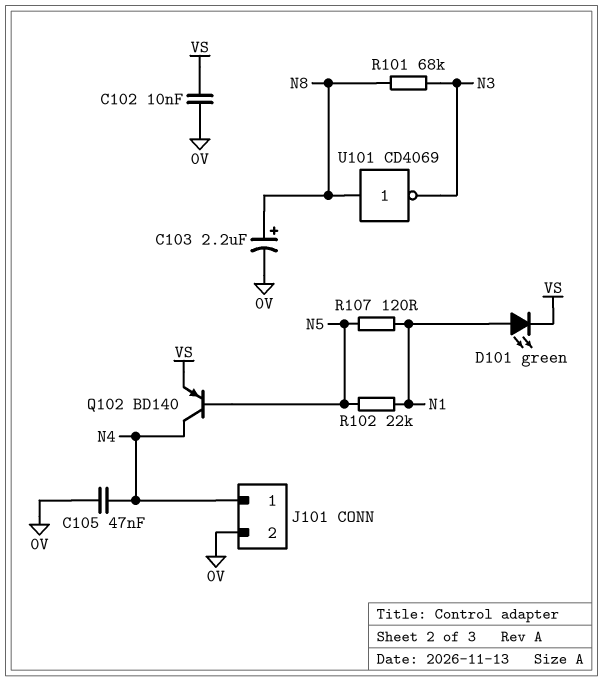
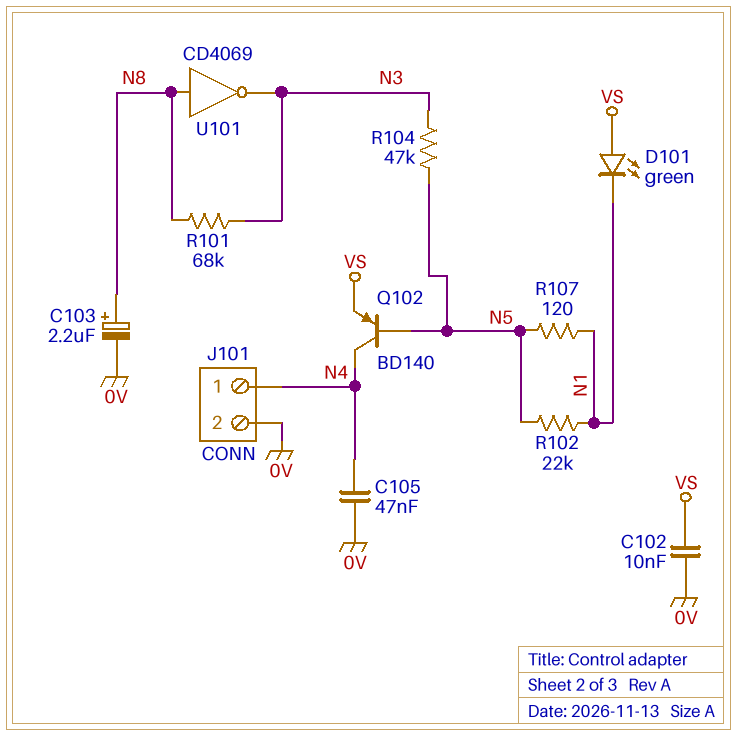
D101: LED green (A N1, K VS) -> LED green (A VS, K N1)
R104: none -> 47k (N3, N5)

